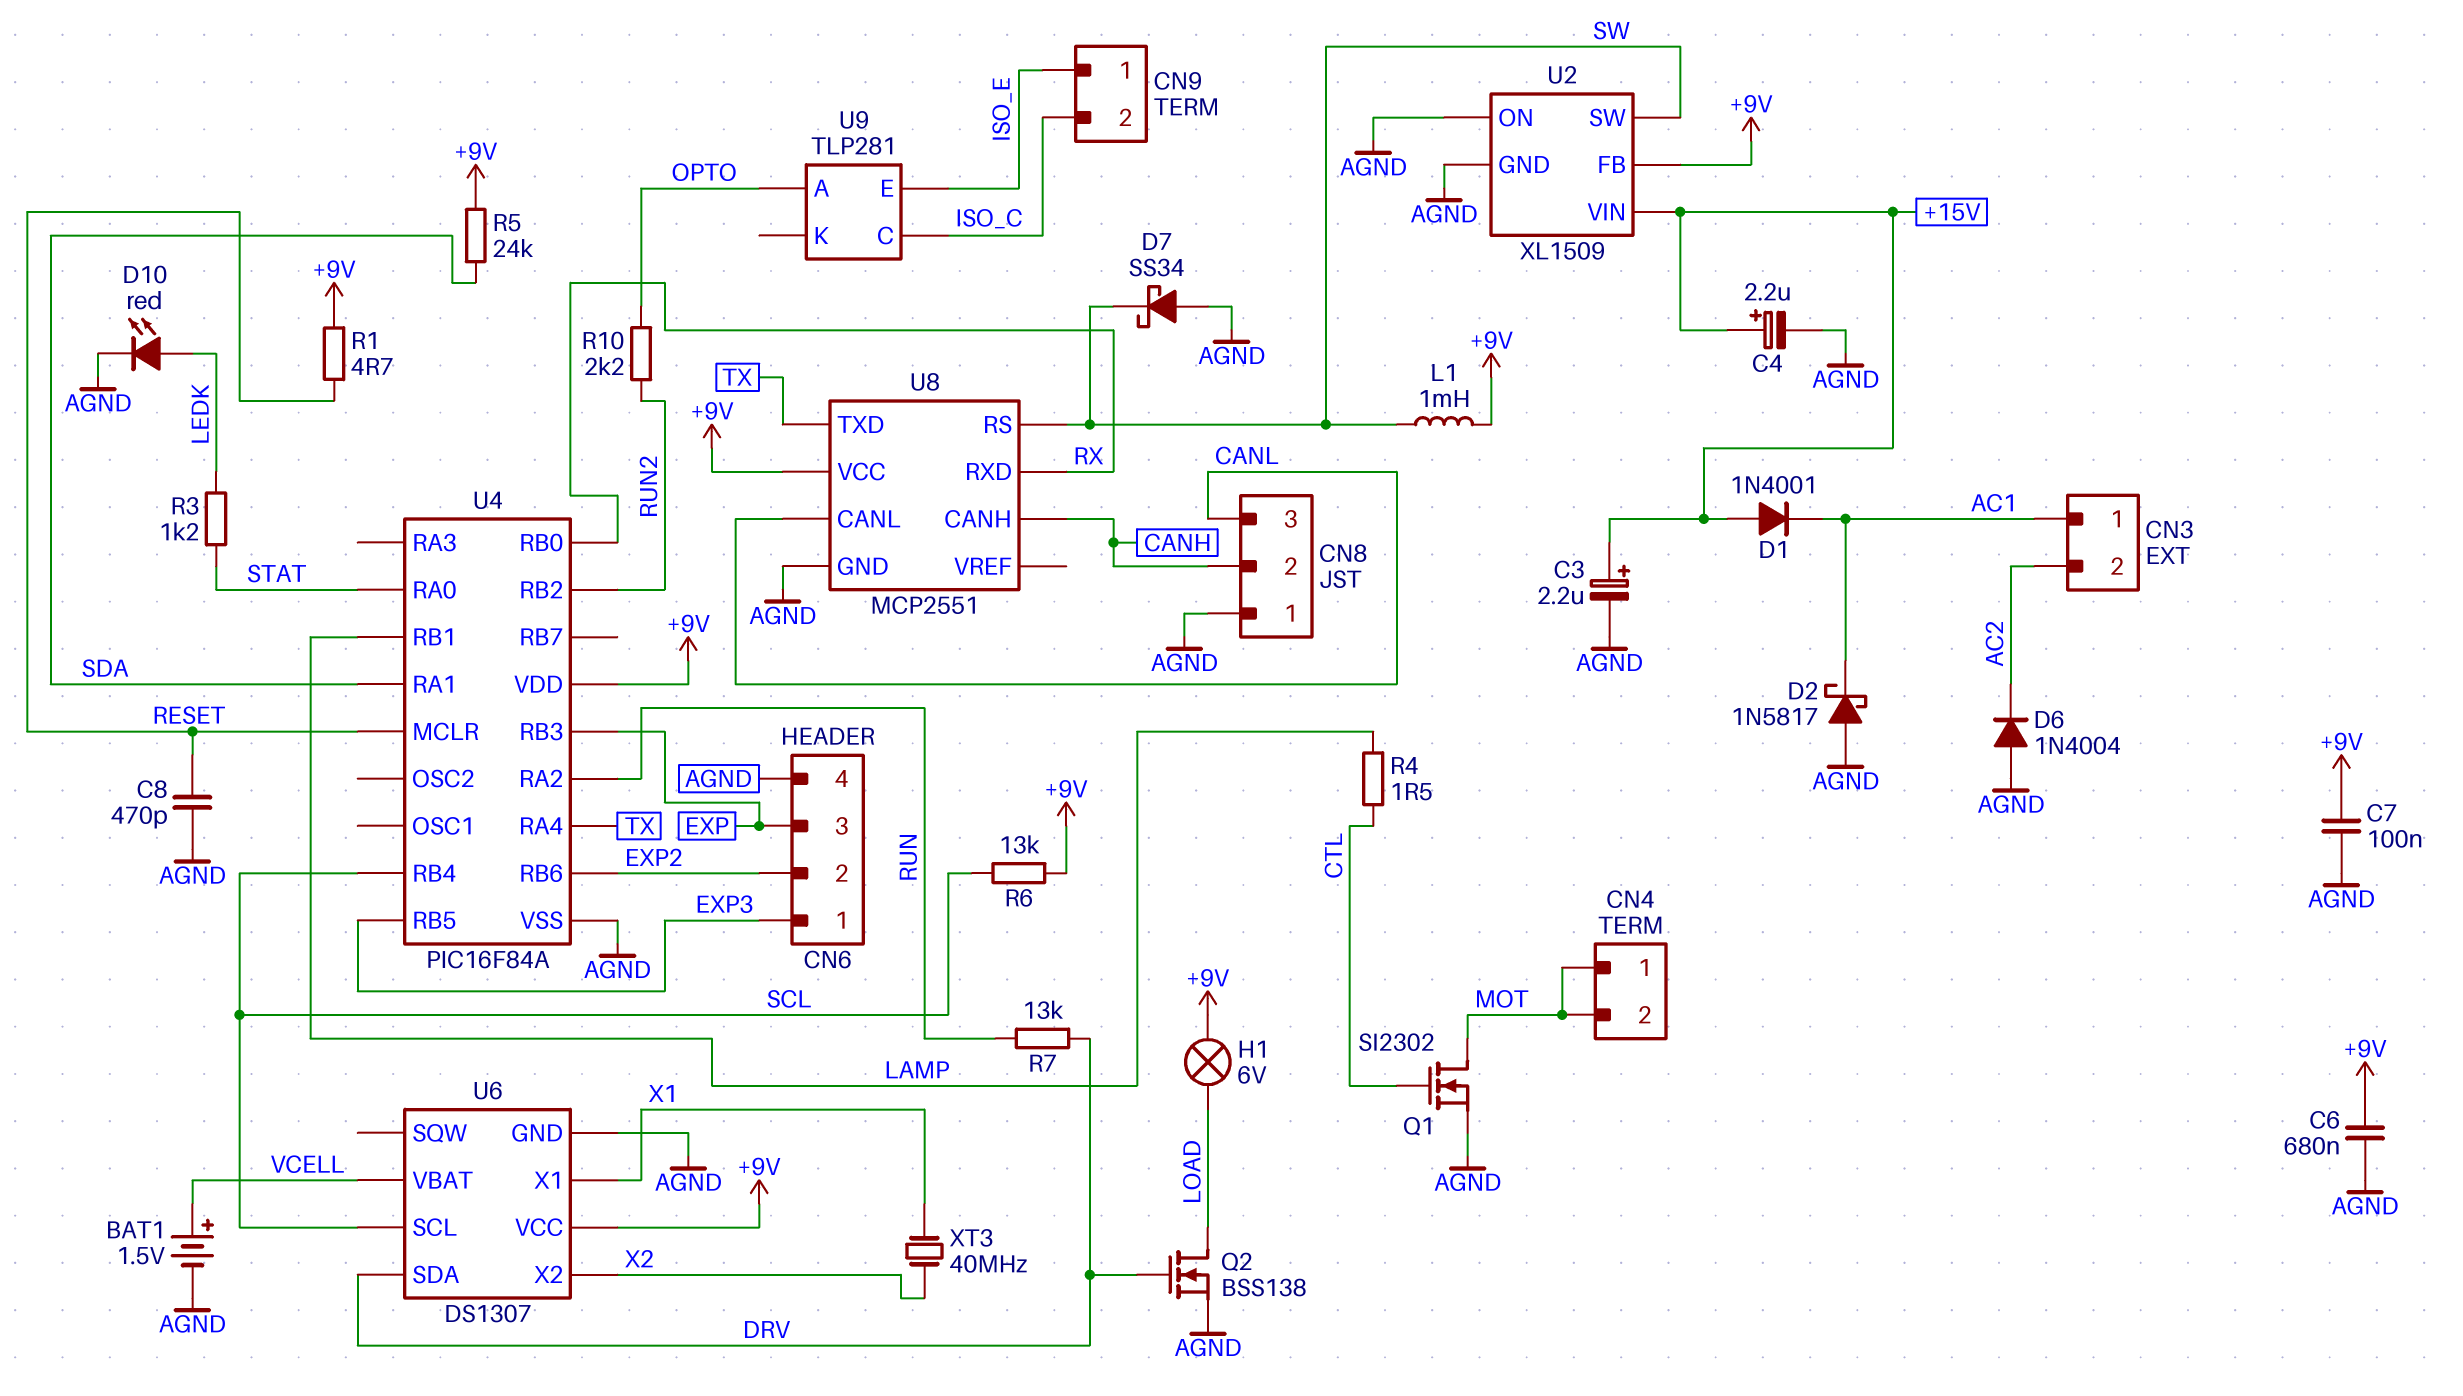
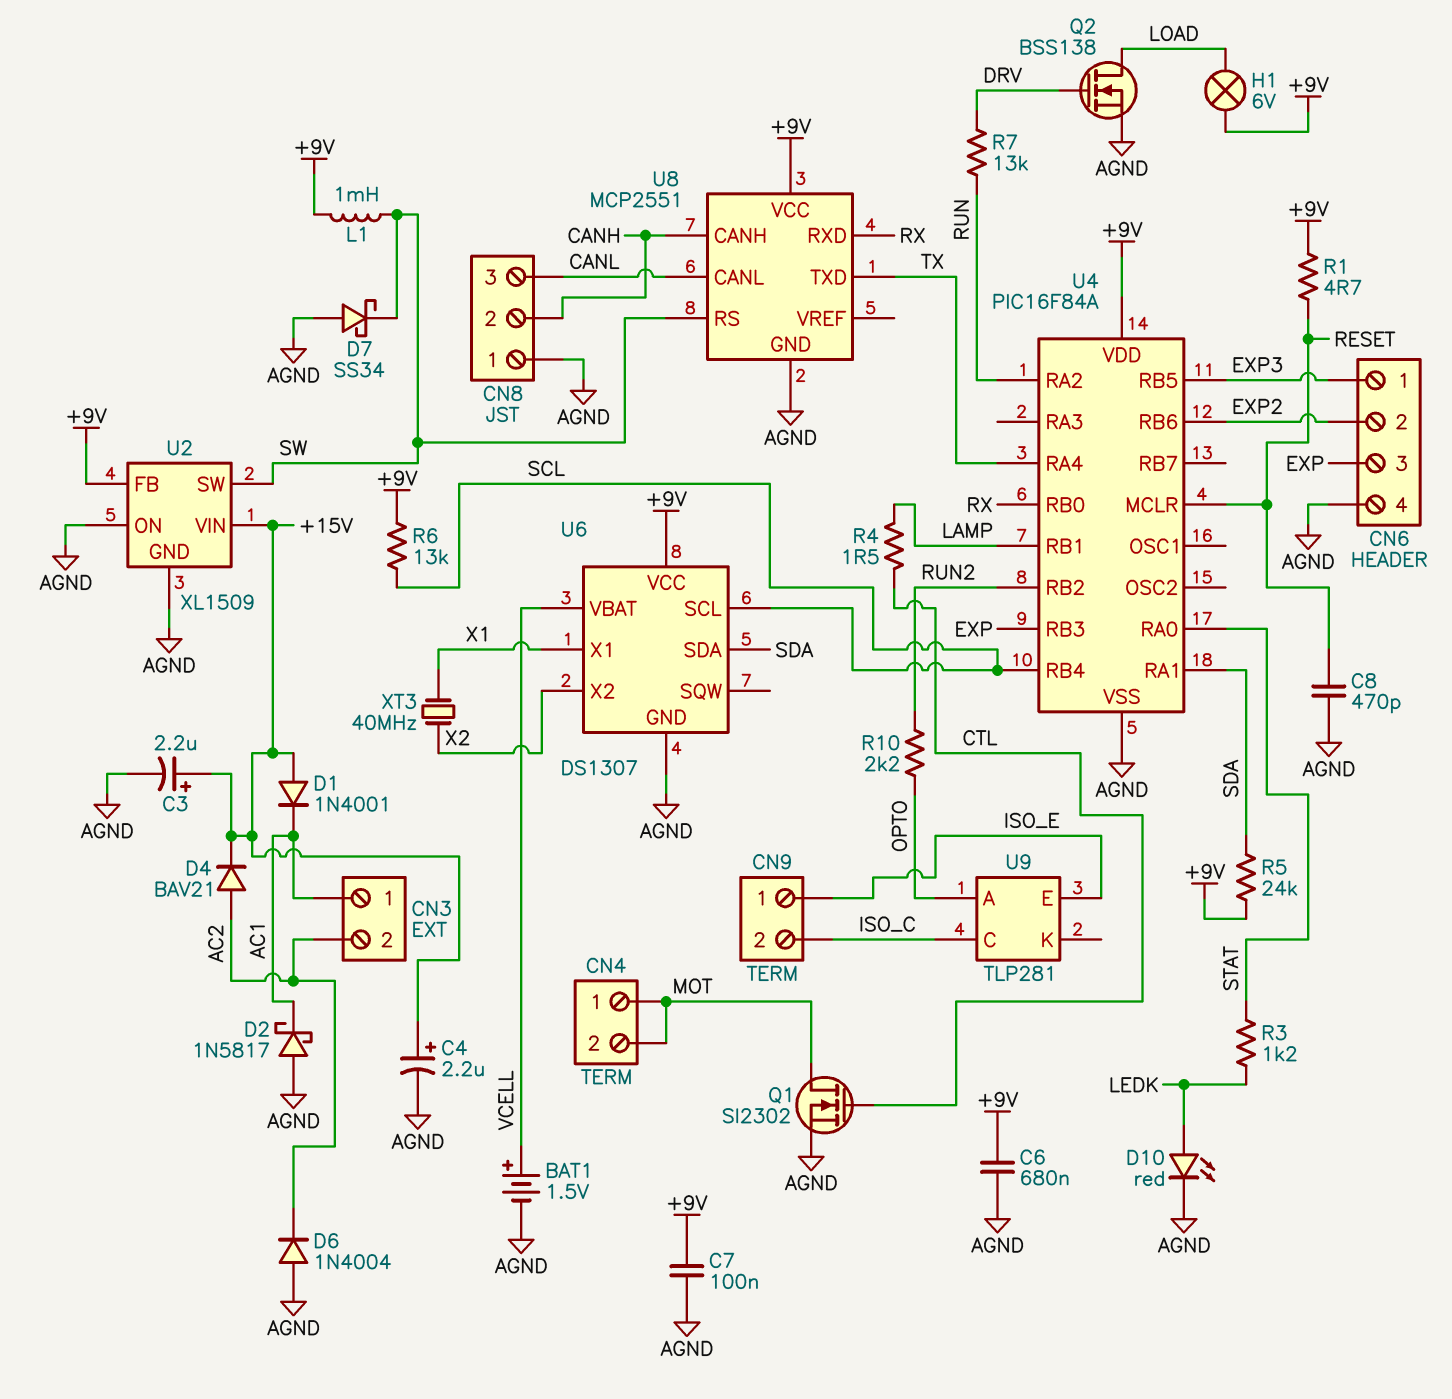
D4: none -> diode BAV21 (A AC2, K +15V)
U6 pin SDA: DRV -> SDA

